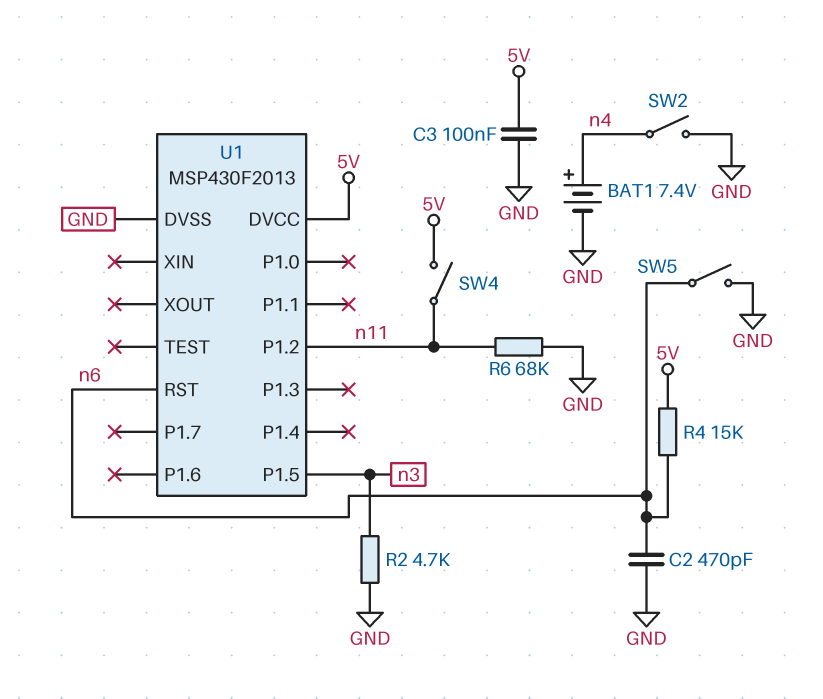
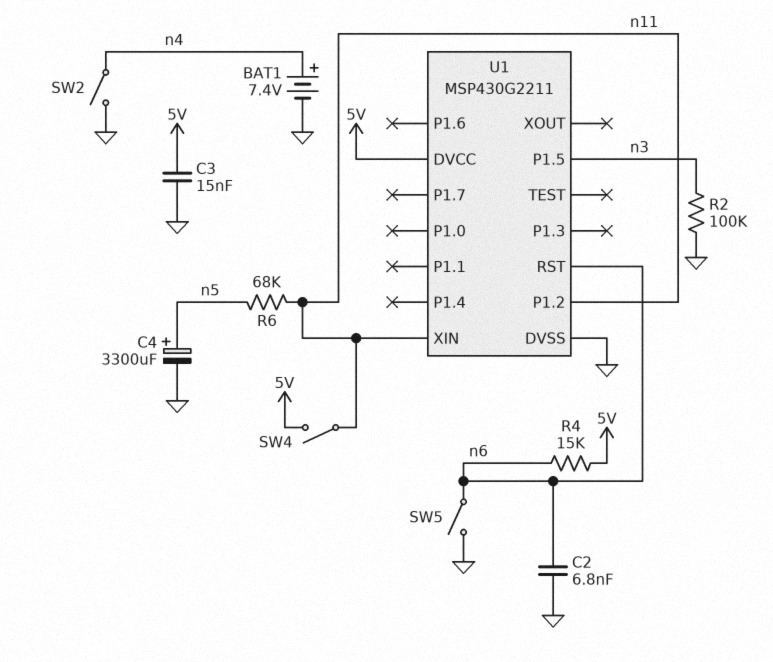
C2: 470pF (GND, n6) -> 6.8nF (GND, n6)
C3: 100nF (5V, GND) -> 15nF (5V, GND)
C4: none -> 3300uF (plus n5, minus GND)
R2: 4.7k (GND, n3) -> 100k (GND, n3)
R6: 68k (GND, n11) -> 68k (n5, n11)
U1: MSP430F2013 -> MSP430G2211
U1 pin XIN: none -> n11

